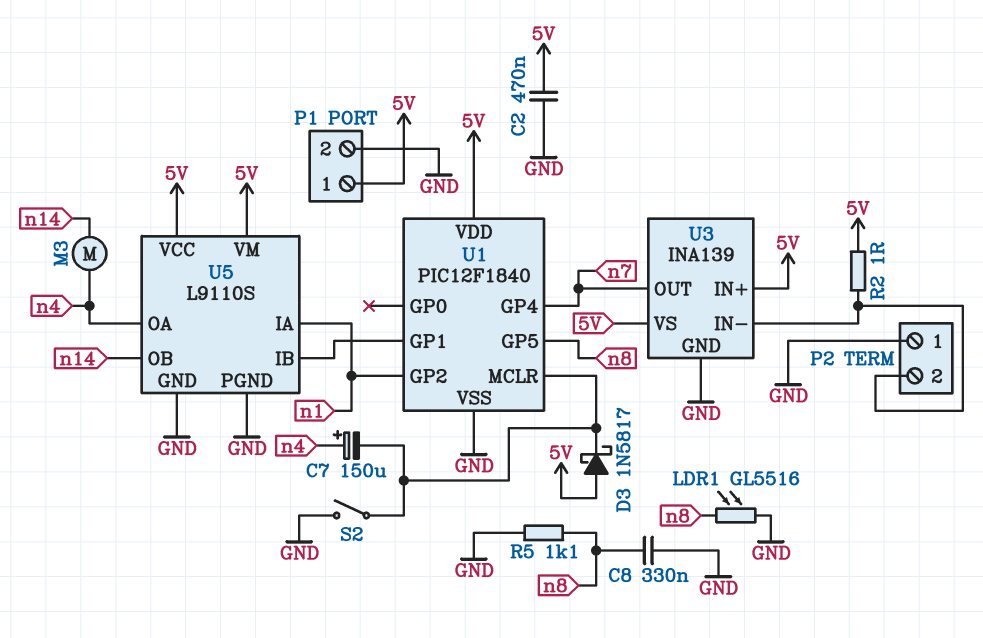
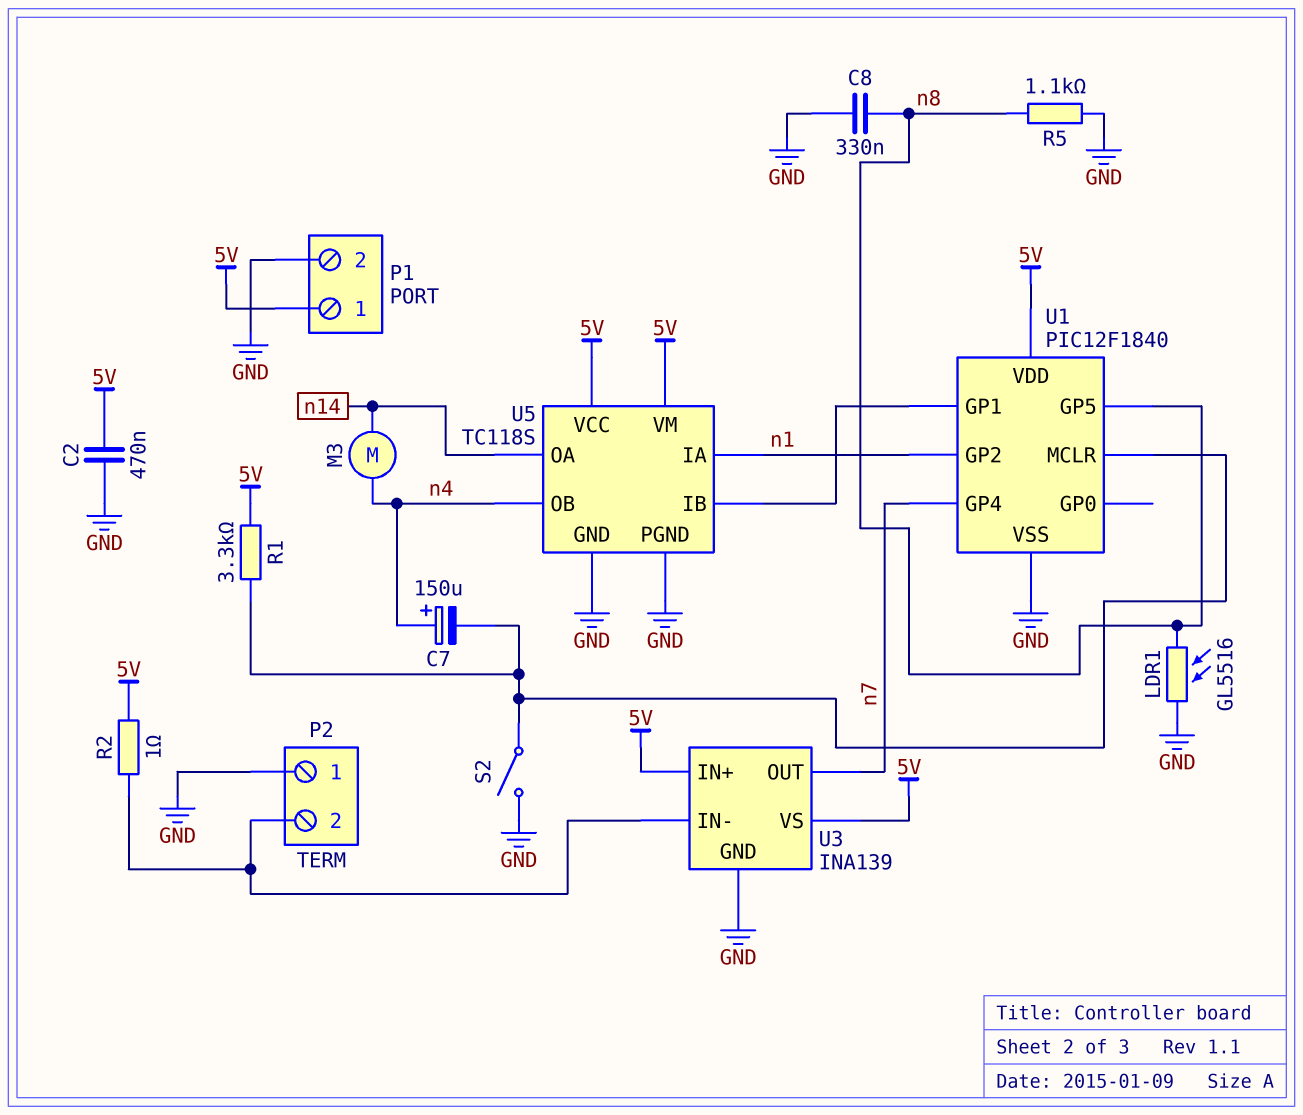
D3: schottky 1N5817 (A 5V, K U1/MCLR) -> none
R1: none -> 3.3k (5V, U1/MCLR)
U5: L9110S -> TC118S
U5 pin OA: n4 -> n14
U5 pin OB: n14 -> n4

